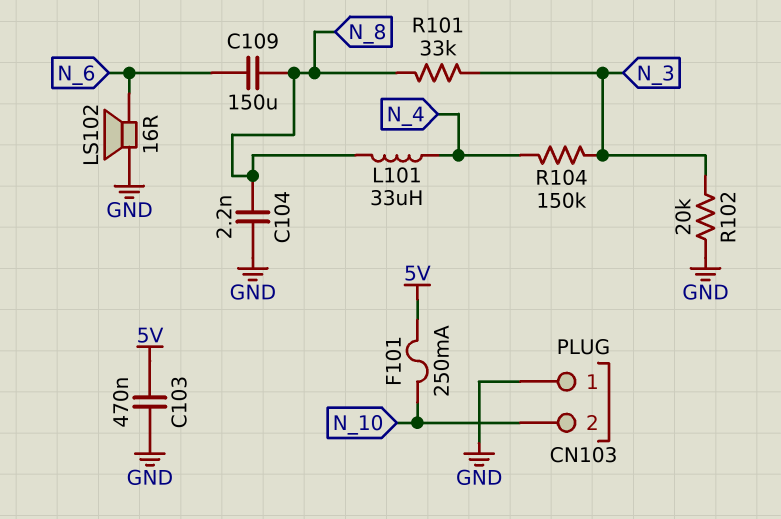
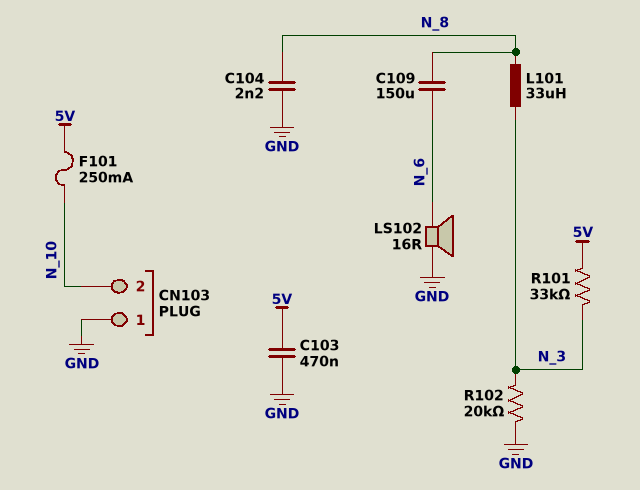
L101: 33uH (N_4, N_8) -> 33uH (N_3, N_8)
R101: 33k (N_3, N_8) -> 33k (5V, N_3)
R104: 150k (N_3, N_4) -> none

